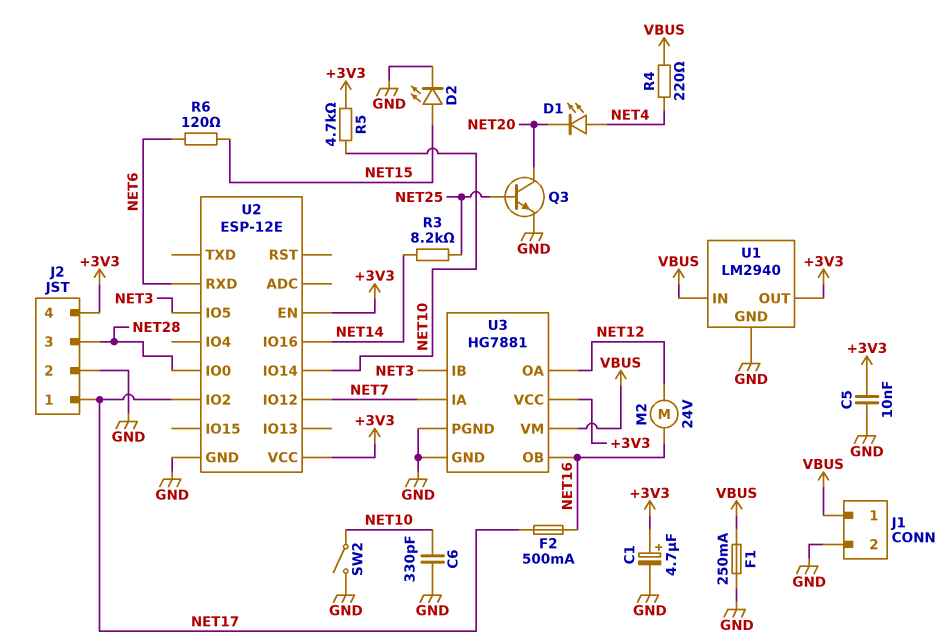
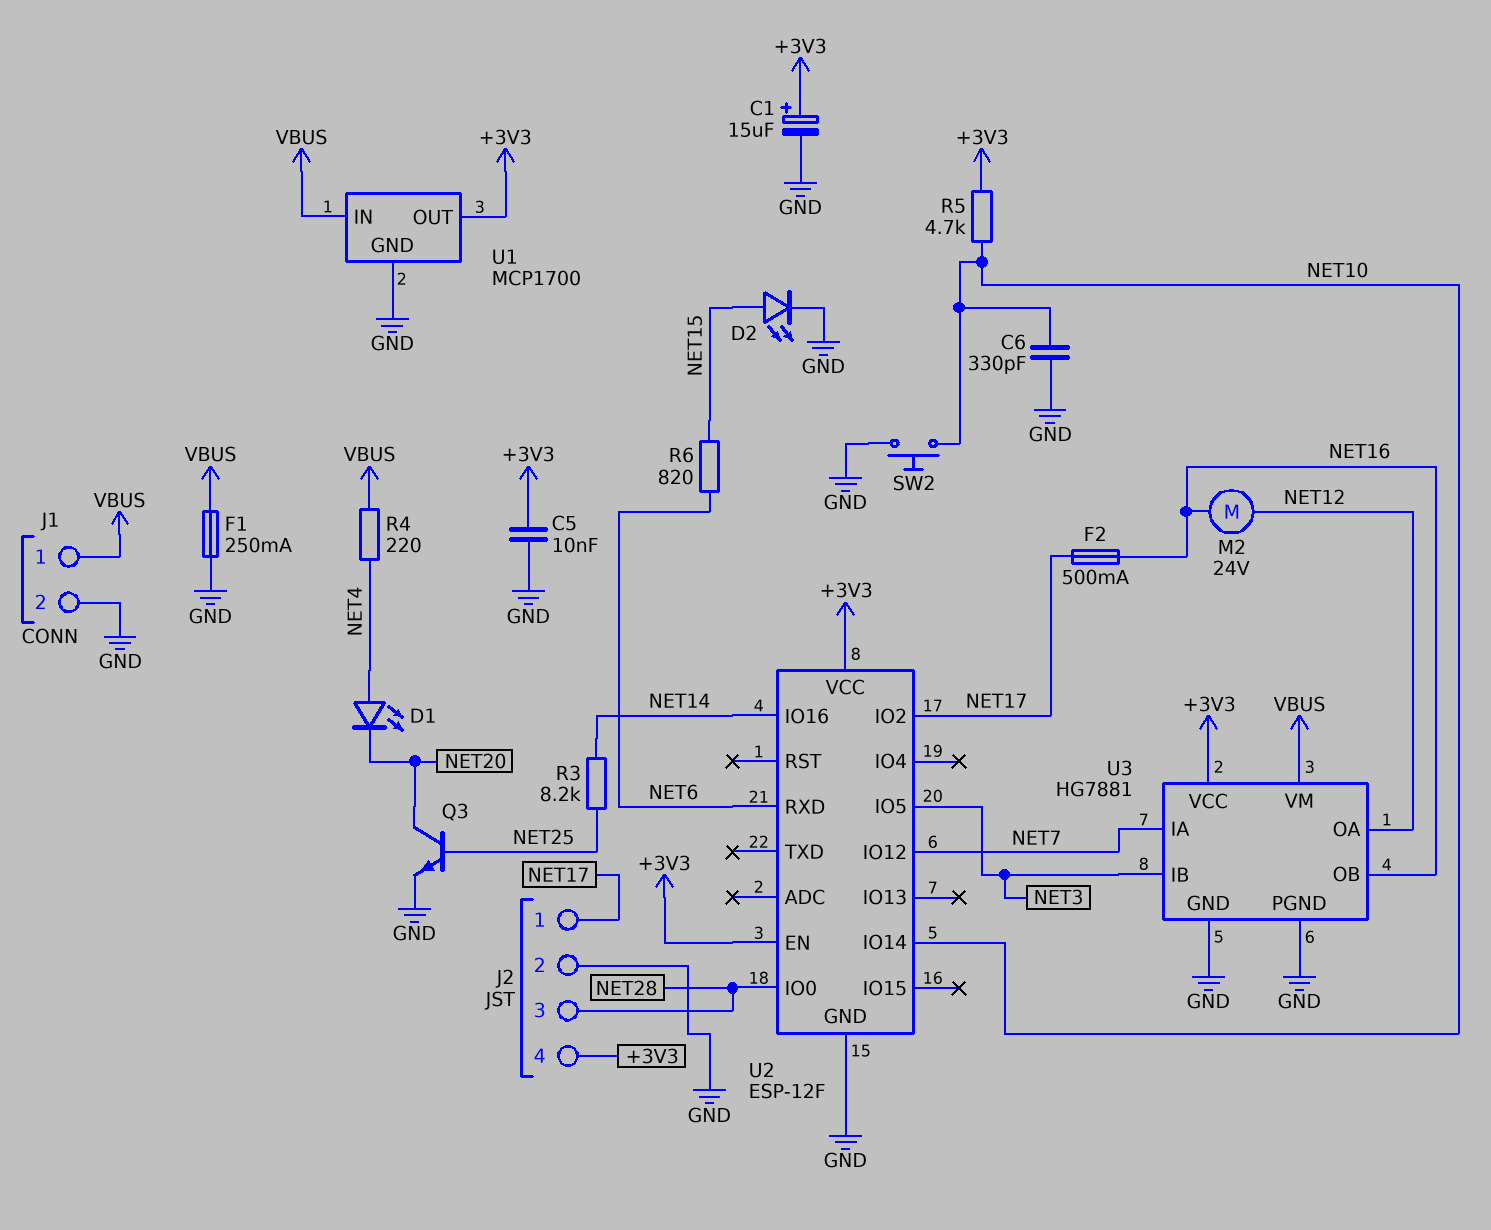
C1: 4.7uF (plus +3V3, minus GND) -> 15uF (plus +3V3, minus GND)
R6: 120 (NET6, NET15) -> 820 (NET6, NET15)
SW2: switch (GND, NET10) -> button (GND, NET10)
U1: LM2940 -> MCP1700
U2: ESP-12E -> ESP-12F

